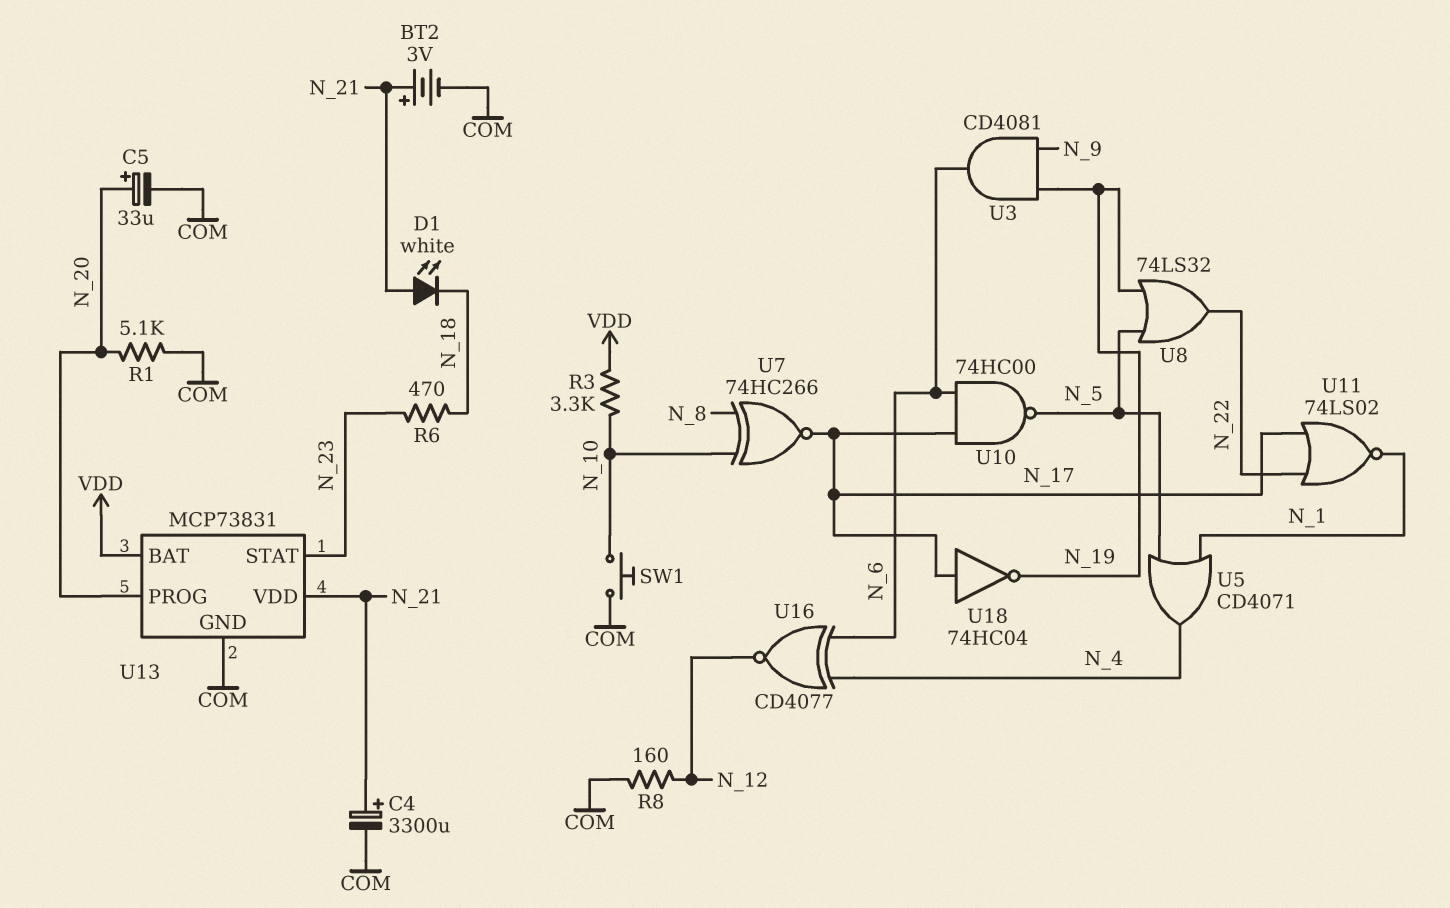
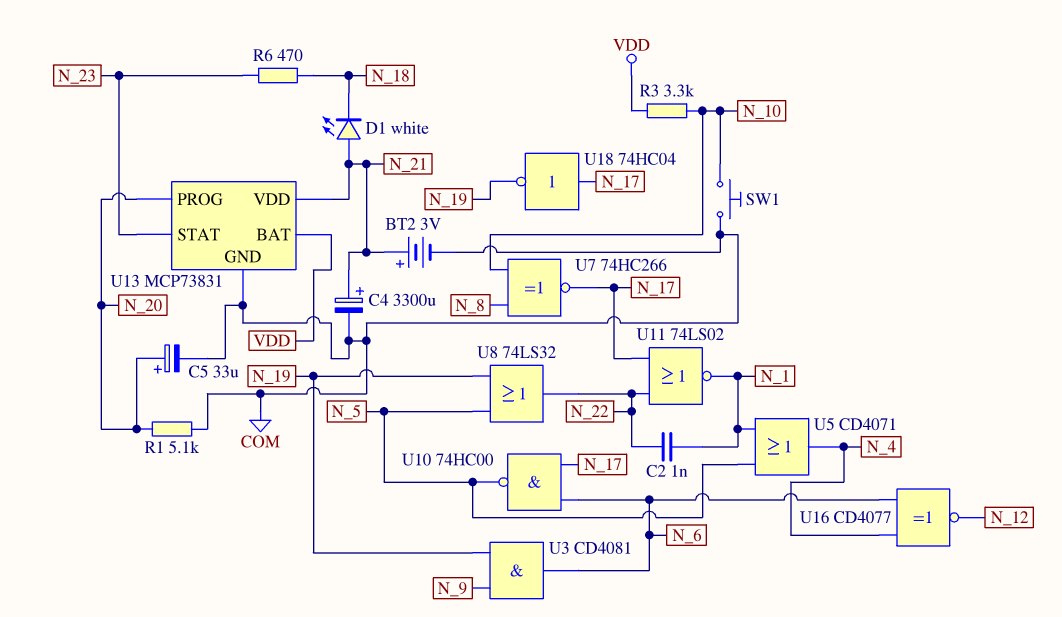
C2: none -> 1nF (N_1, N_22)
R8: 160 (COM, N_12) -> none

